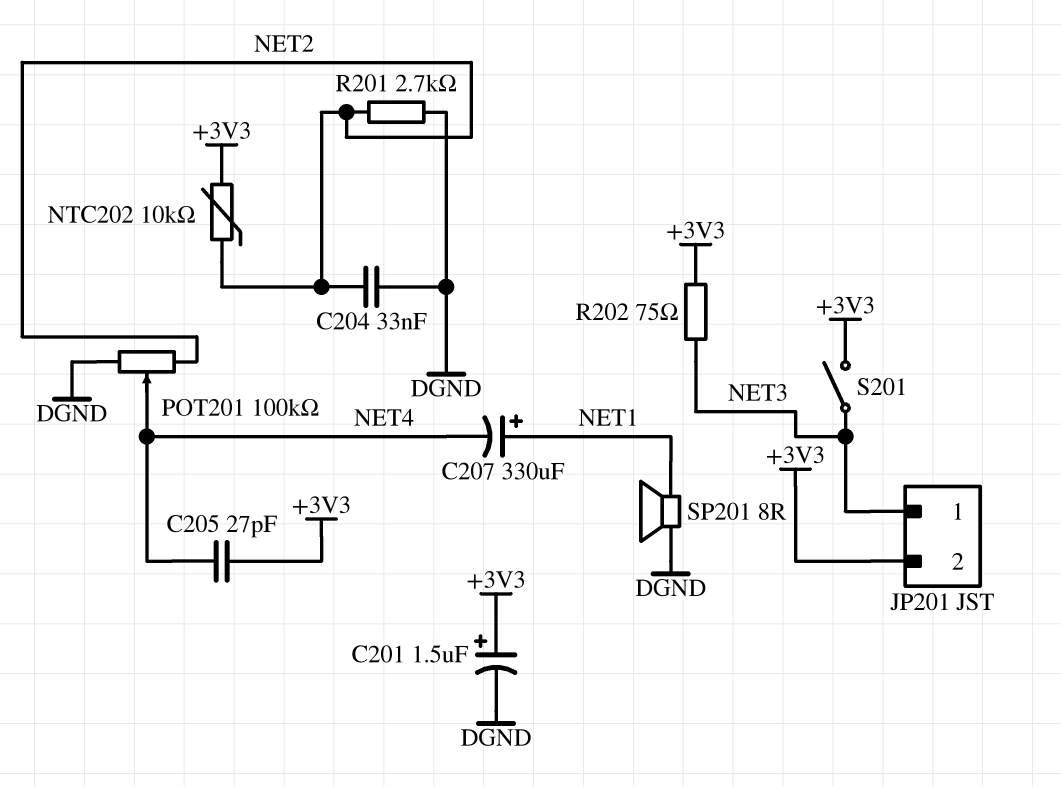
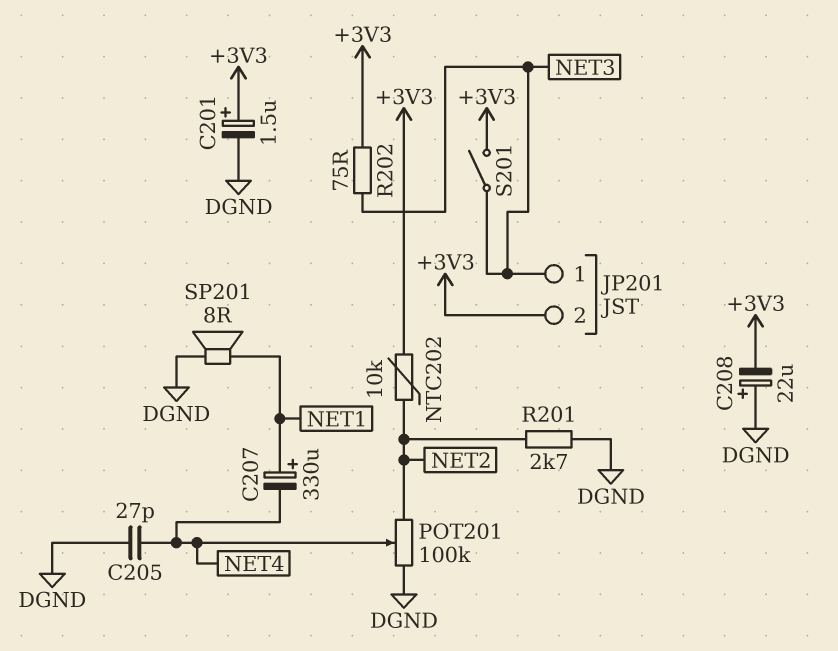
C204: 33nF (DGND, NET2) -> none
C205: 27pF (+3V3, NET4) -> 27pF (DGND, NET4)
C208: none -> 22uF (plus DGND, minus +3V3)

